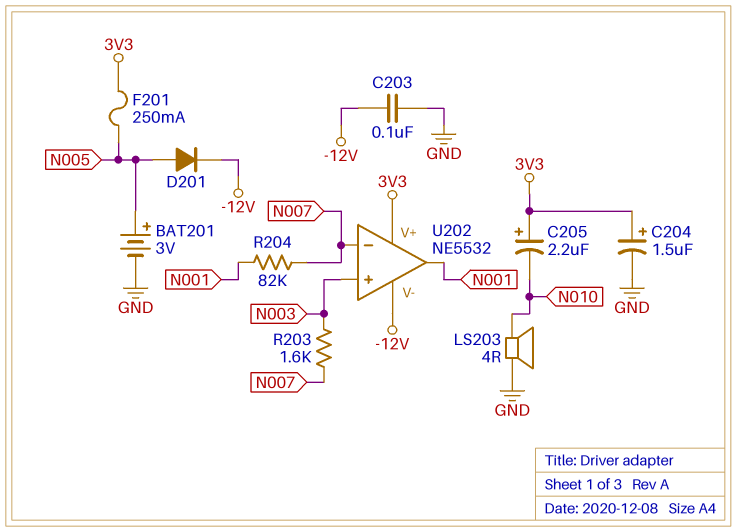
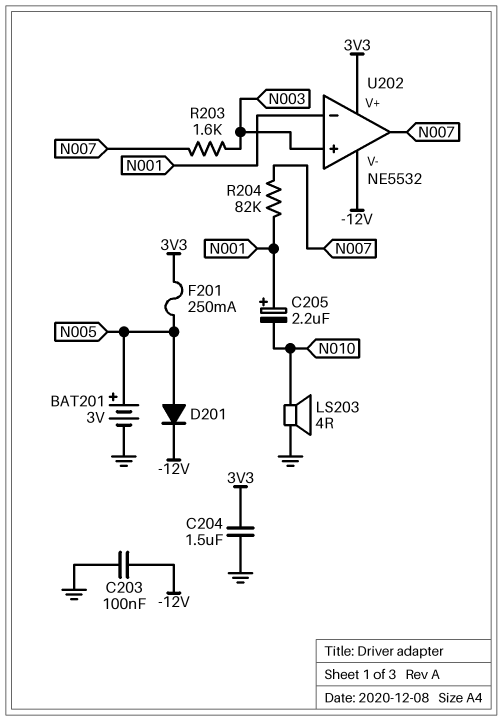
C204: 1.5uF (plus 3V3, minus GND) -> 1.5uF (3V3, GND)
C205: 2.2uF (plus 3V3, minus N010) -> 2.2uF (plus N001, minus N010)
U202 pin in-: N007 -> N001
U202 pin out: N001 -> N007

